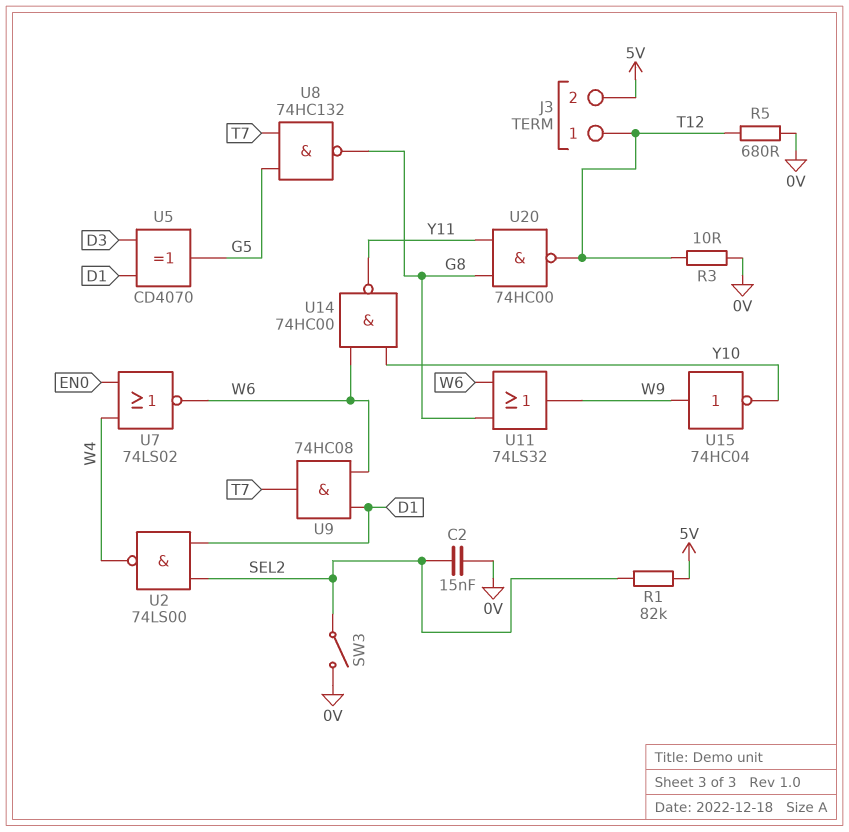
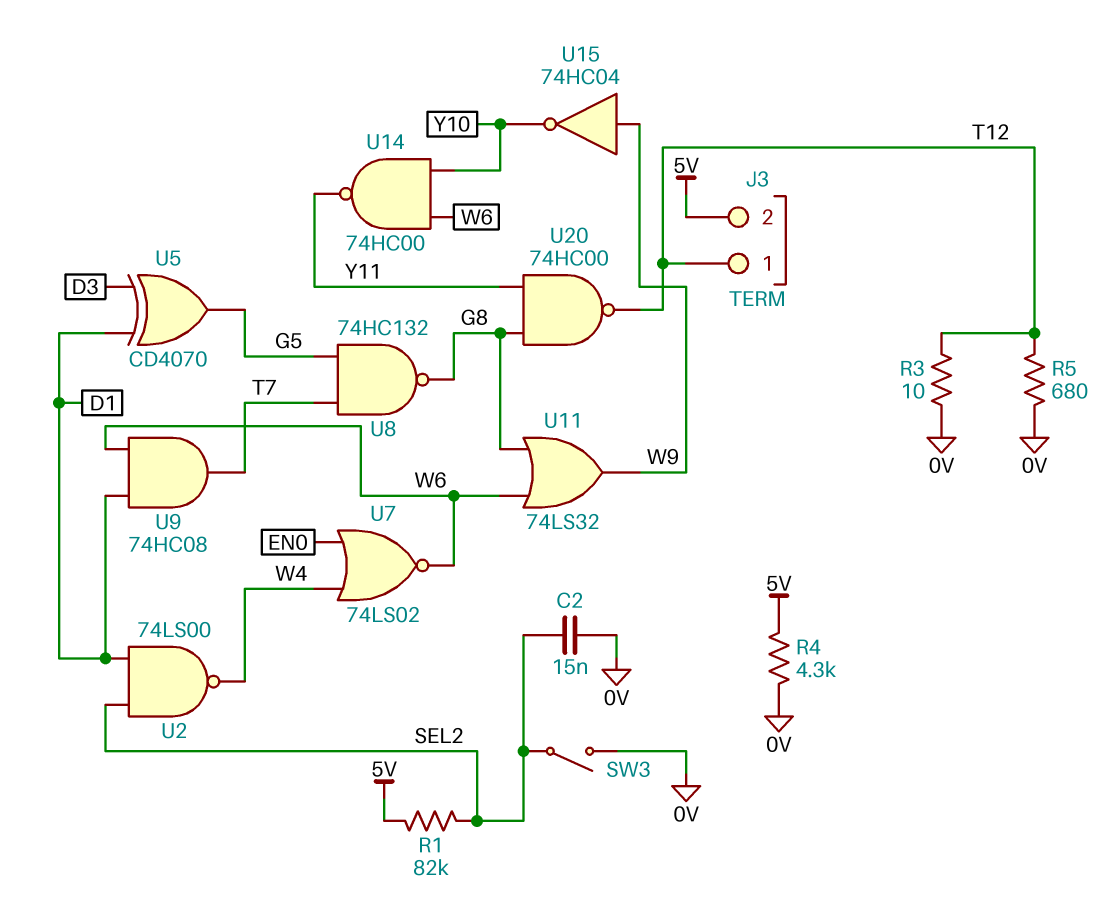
R4: none -> 4.3k (0V, 5V)

